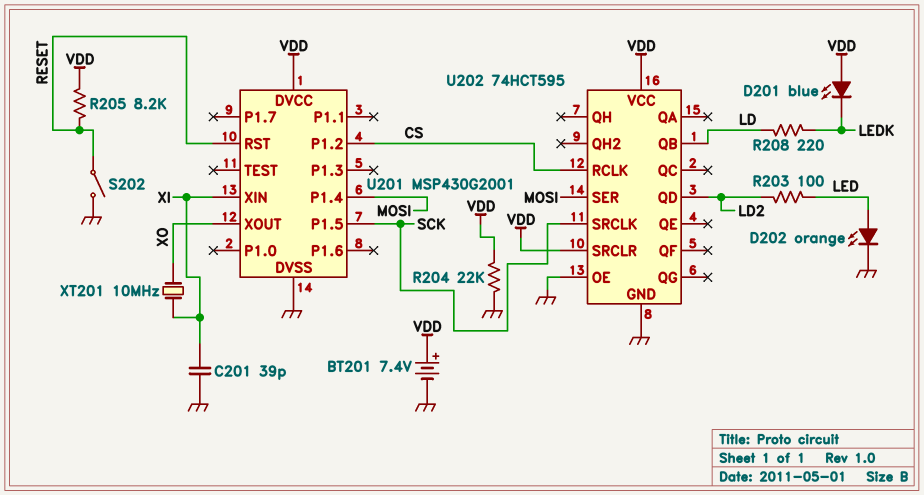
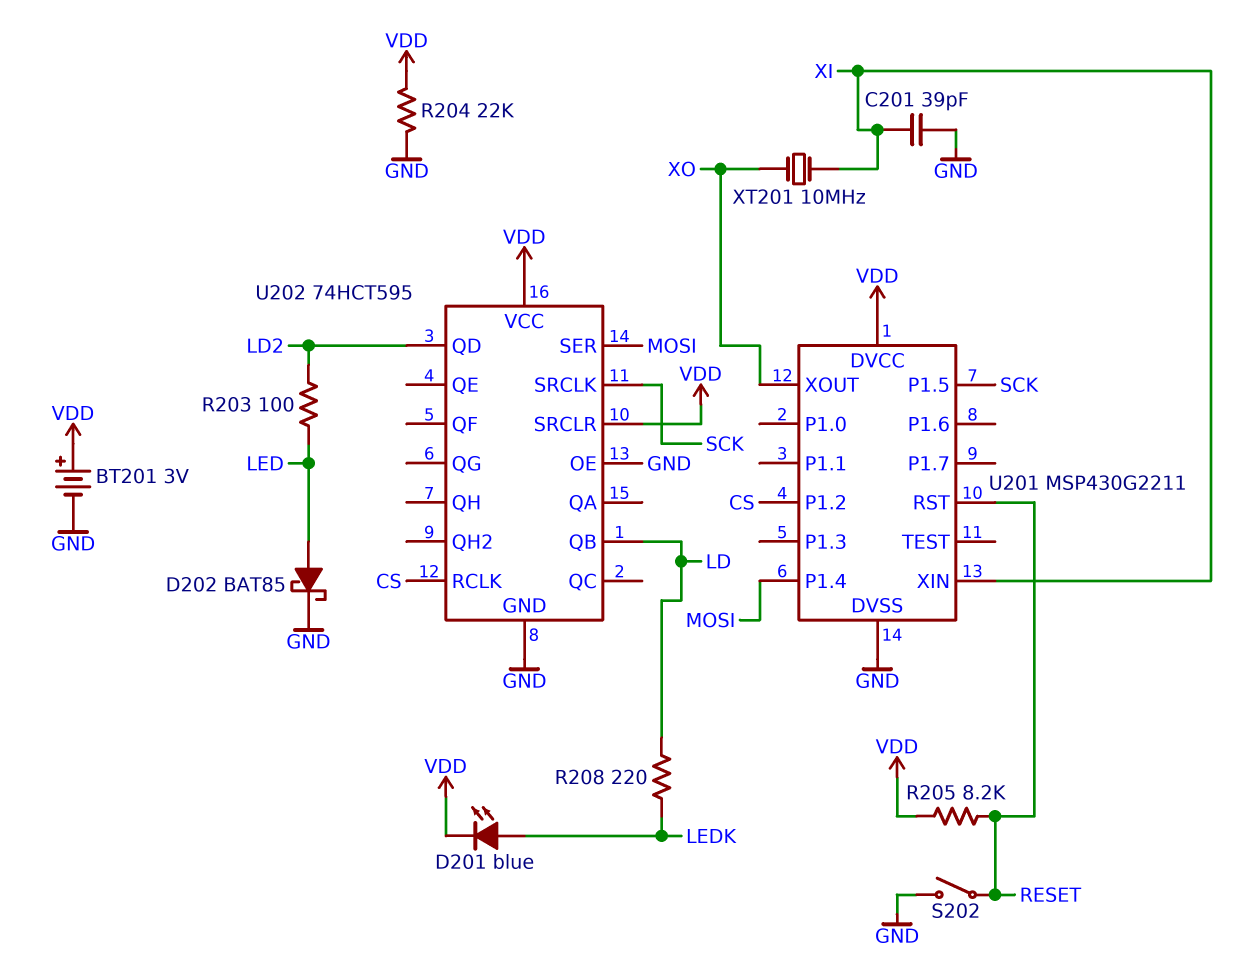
BT201: 7.4V (plus VDD, minus GND) -> 3V (plus VDD, minus GND)
D201: LED blue (A VDD, K LEDK) -> LED blue (A LEDK, K VDD)
D202: LED orange (A LED, K GND) -> schottky BAT85 (A LED, K GND)
U201: MSP430G2001 -> MSP430G2211

